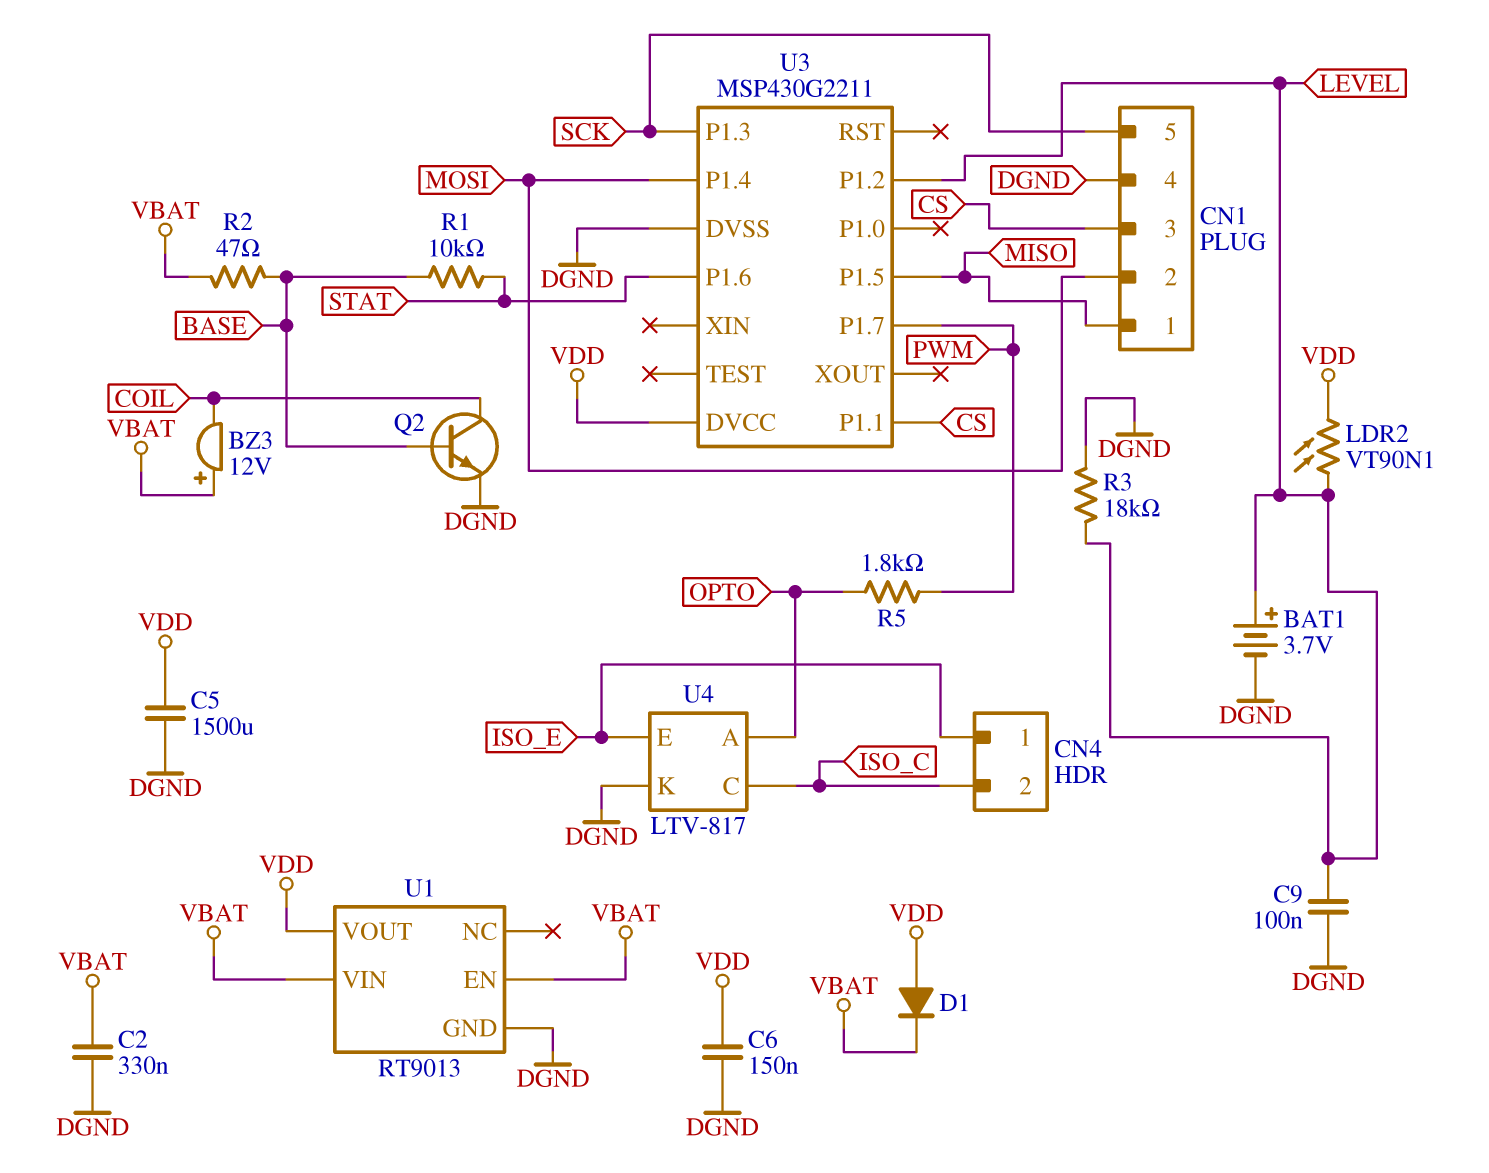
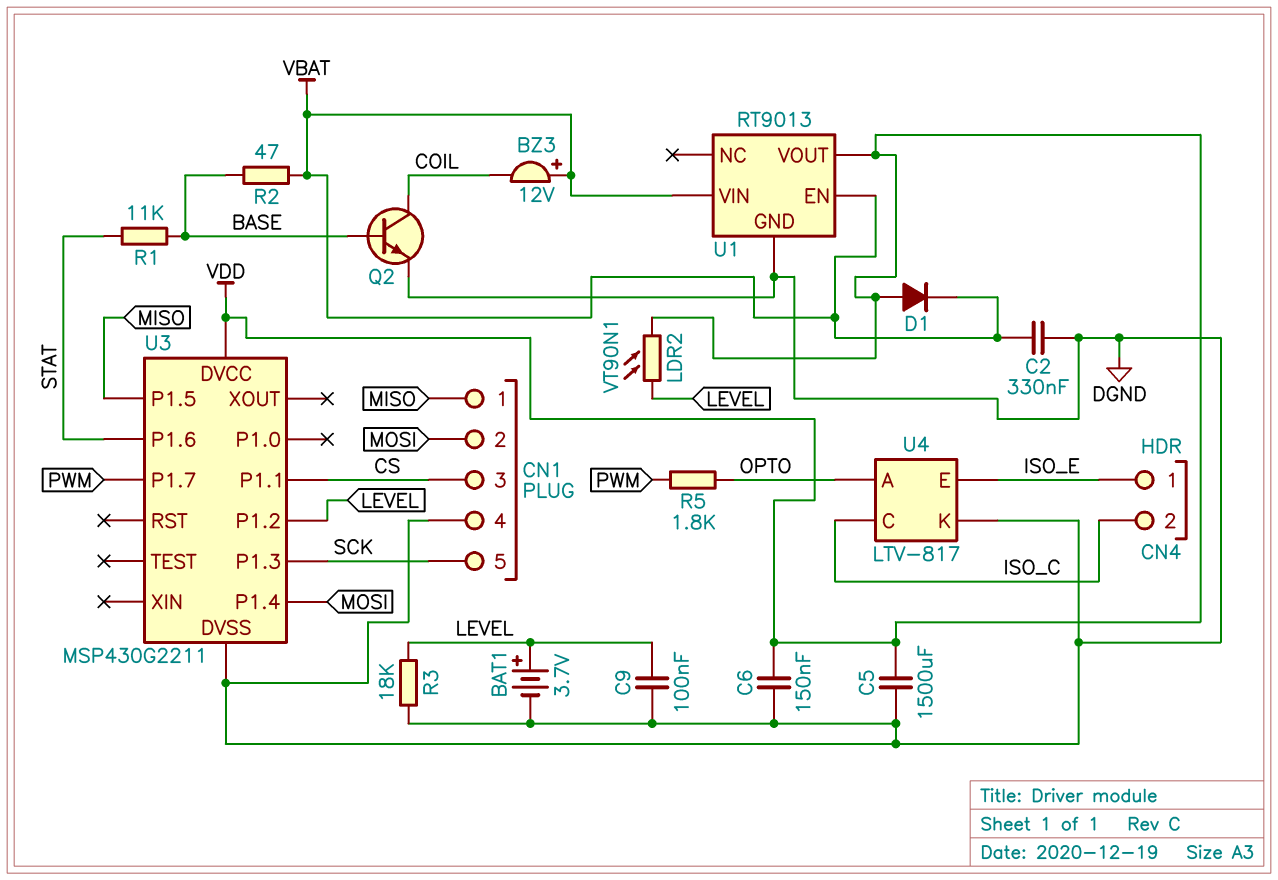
R1: 10k (BASE, STAT) -> 11k (BASE, STAT)

